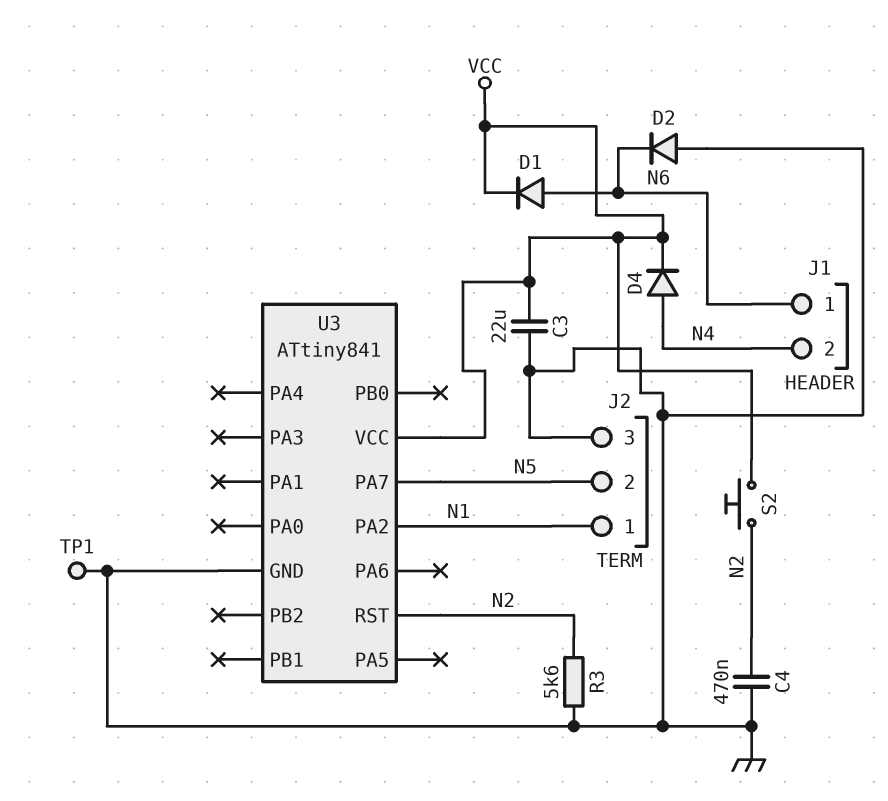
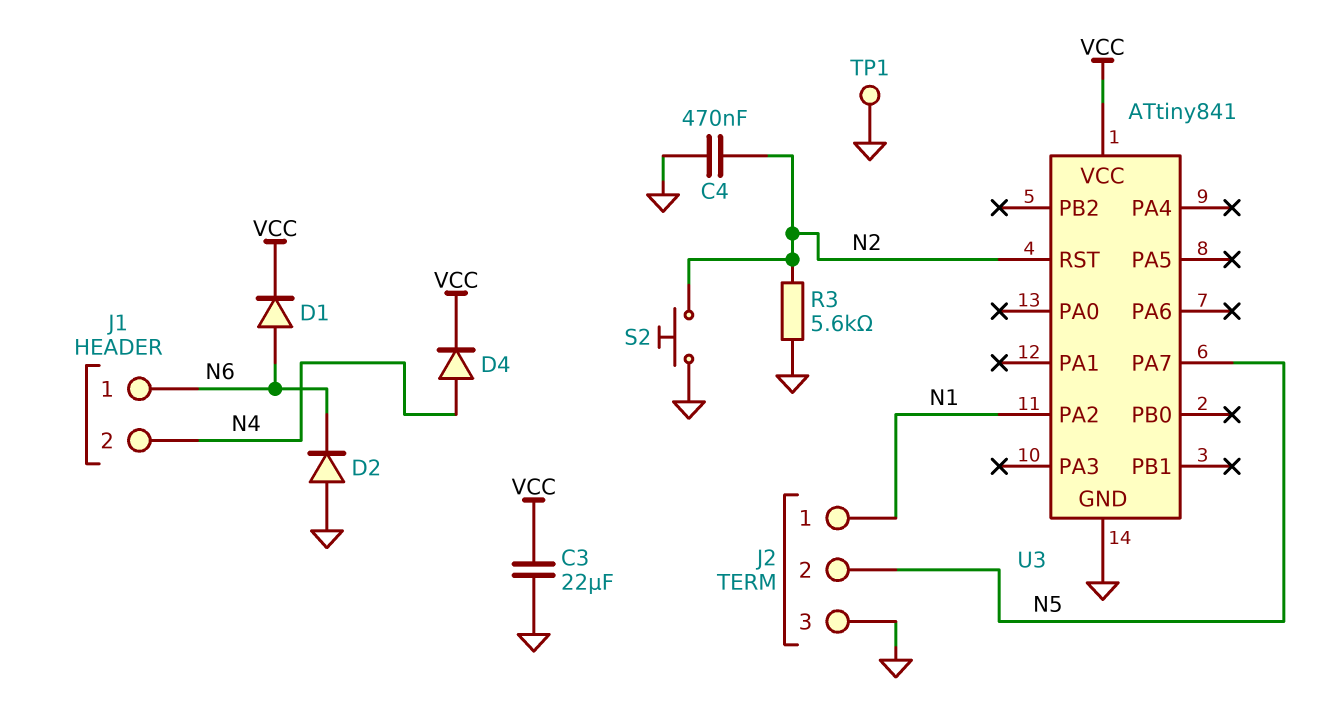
S2: button (N2, VCC) -> button (GND, N2)

